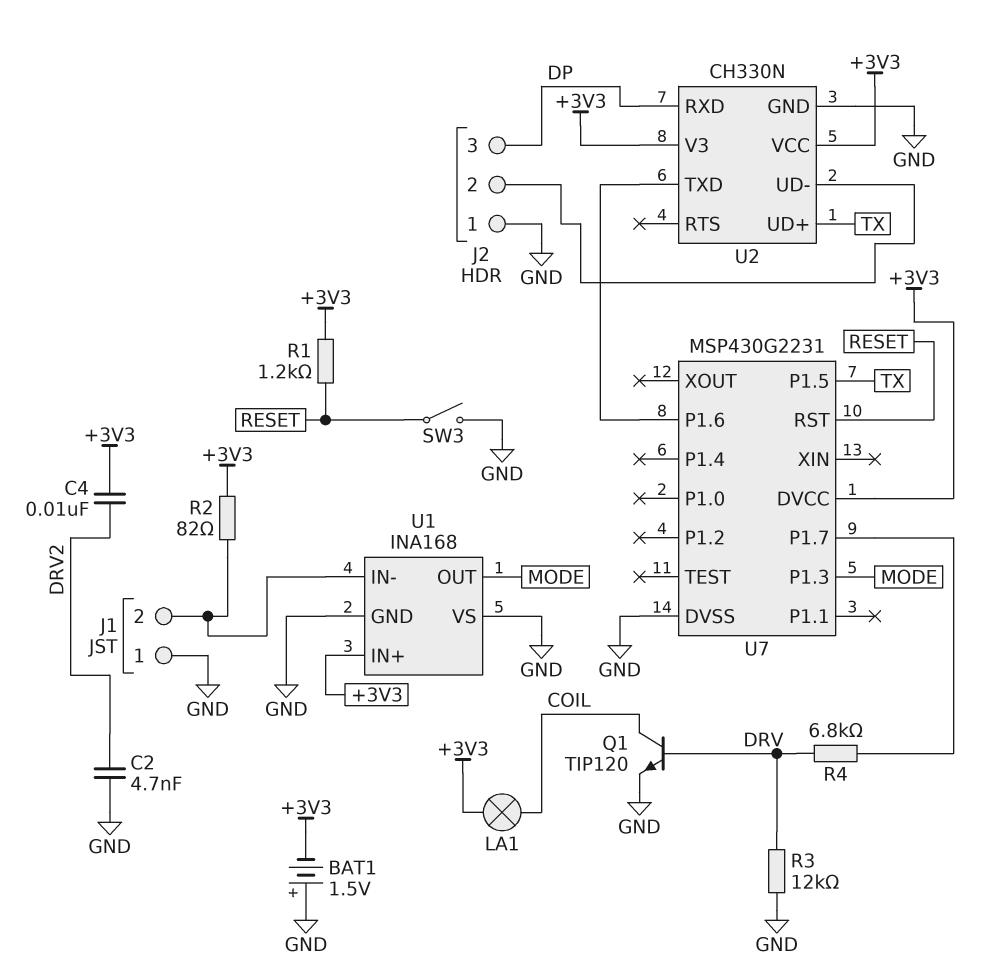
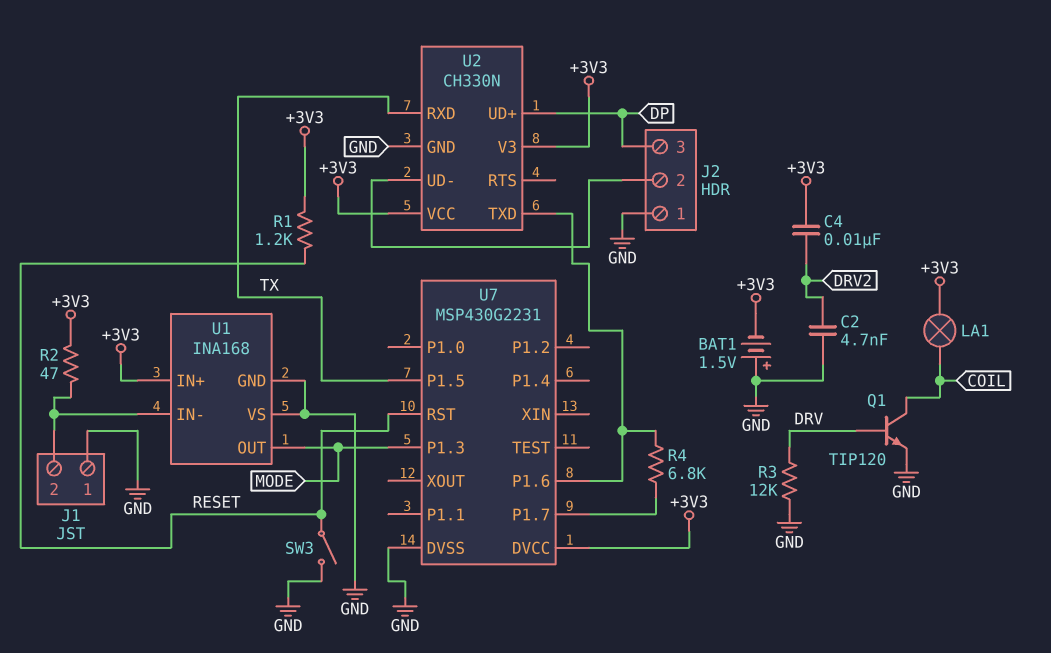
R2: 82 (+3V3, J1/2) -> 47 (+3V3, J1/2)
R4: 6.8k (DRV, U7/P1.7) -> 6.8k (U2/TXD, U7/P1.7)
U2 pin RXD: DP -> TX
U2 pin UD+: TX -> DP

